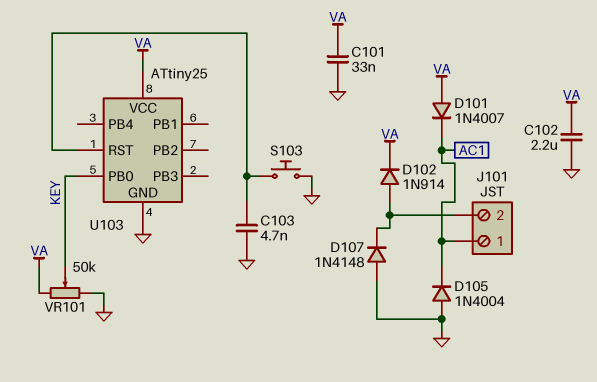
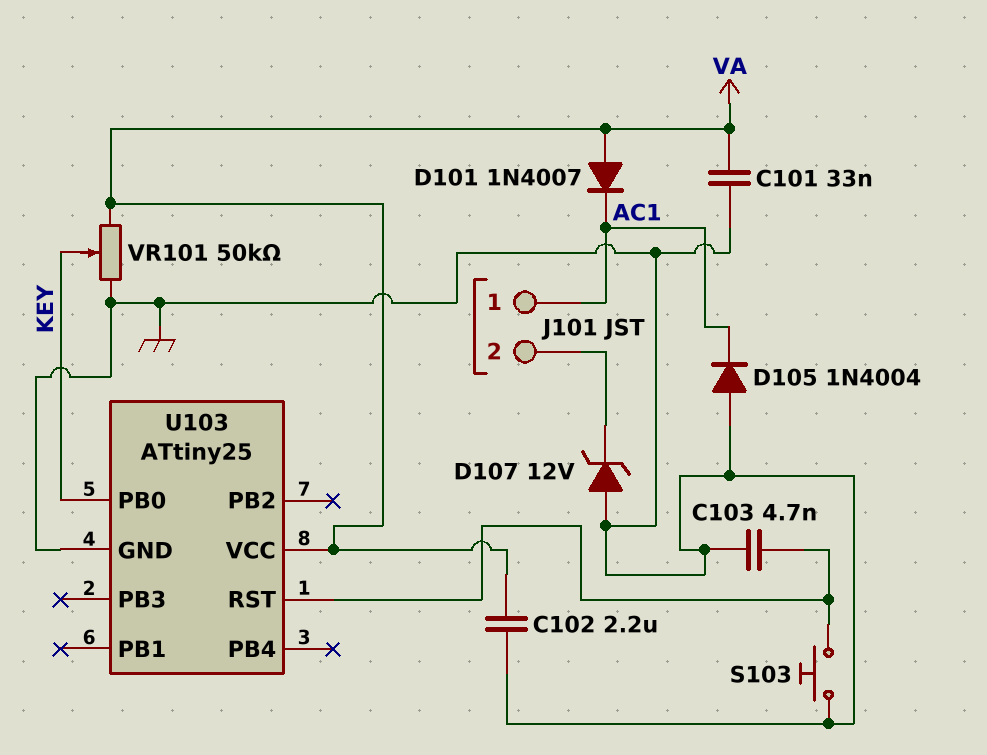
D102: diode 1N914 (A J101/2, K VA) -> none
D107: diode 1N4148 (A GND, K J101/2) -> zener 12V (A GND, K J101/2)

